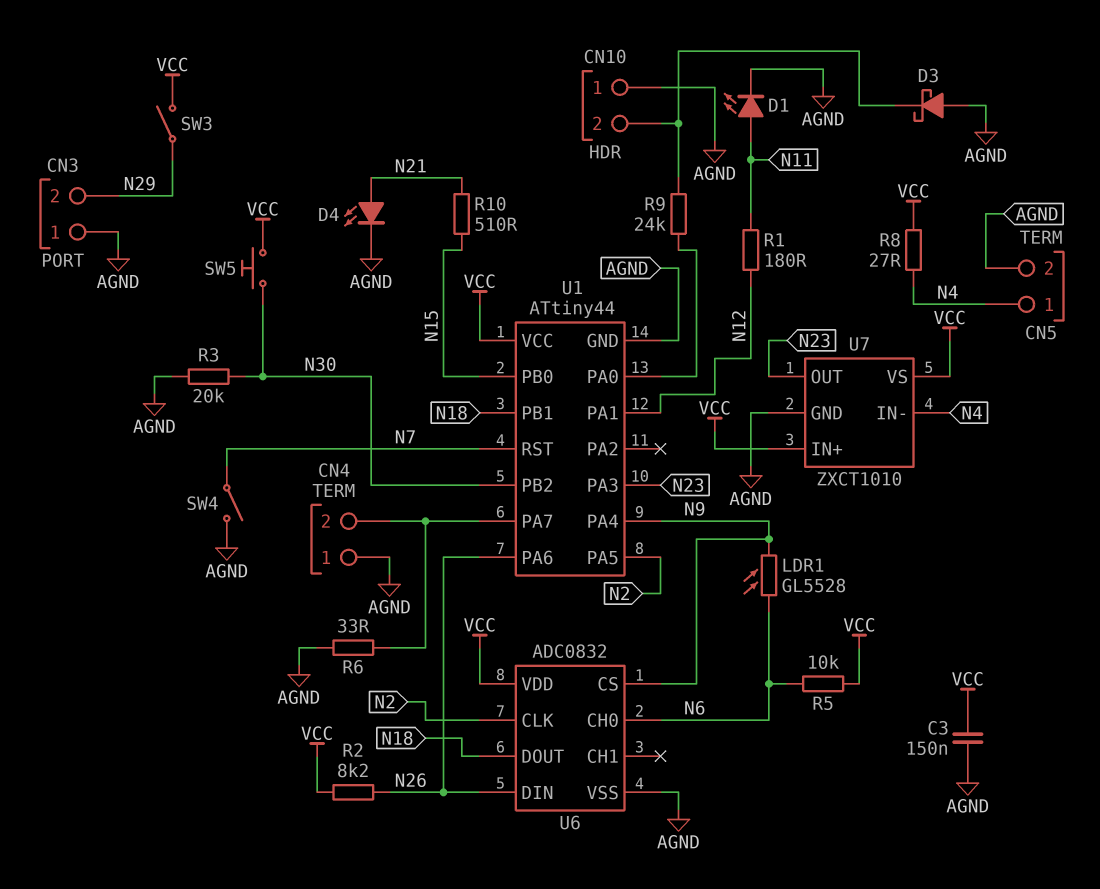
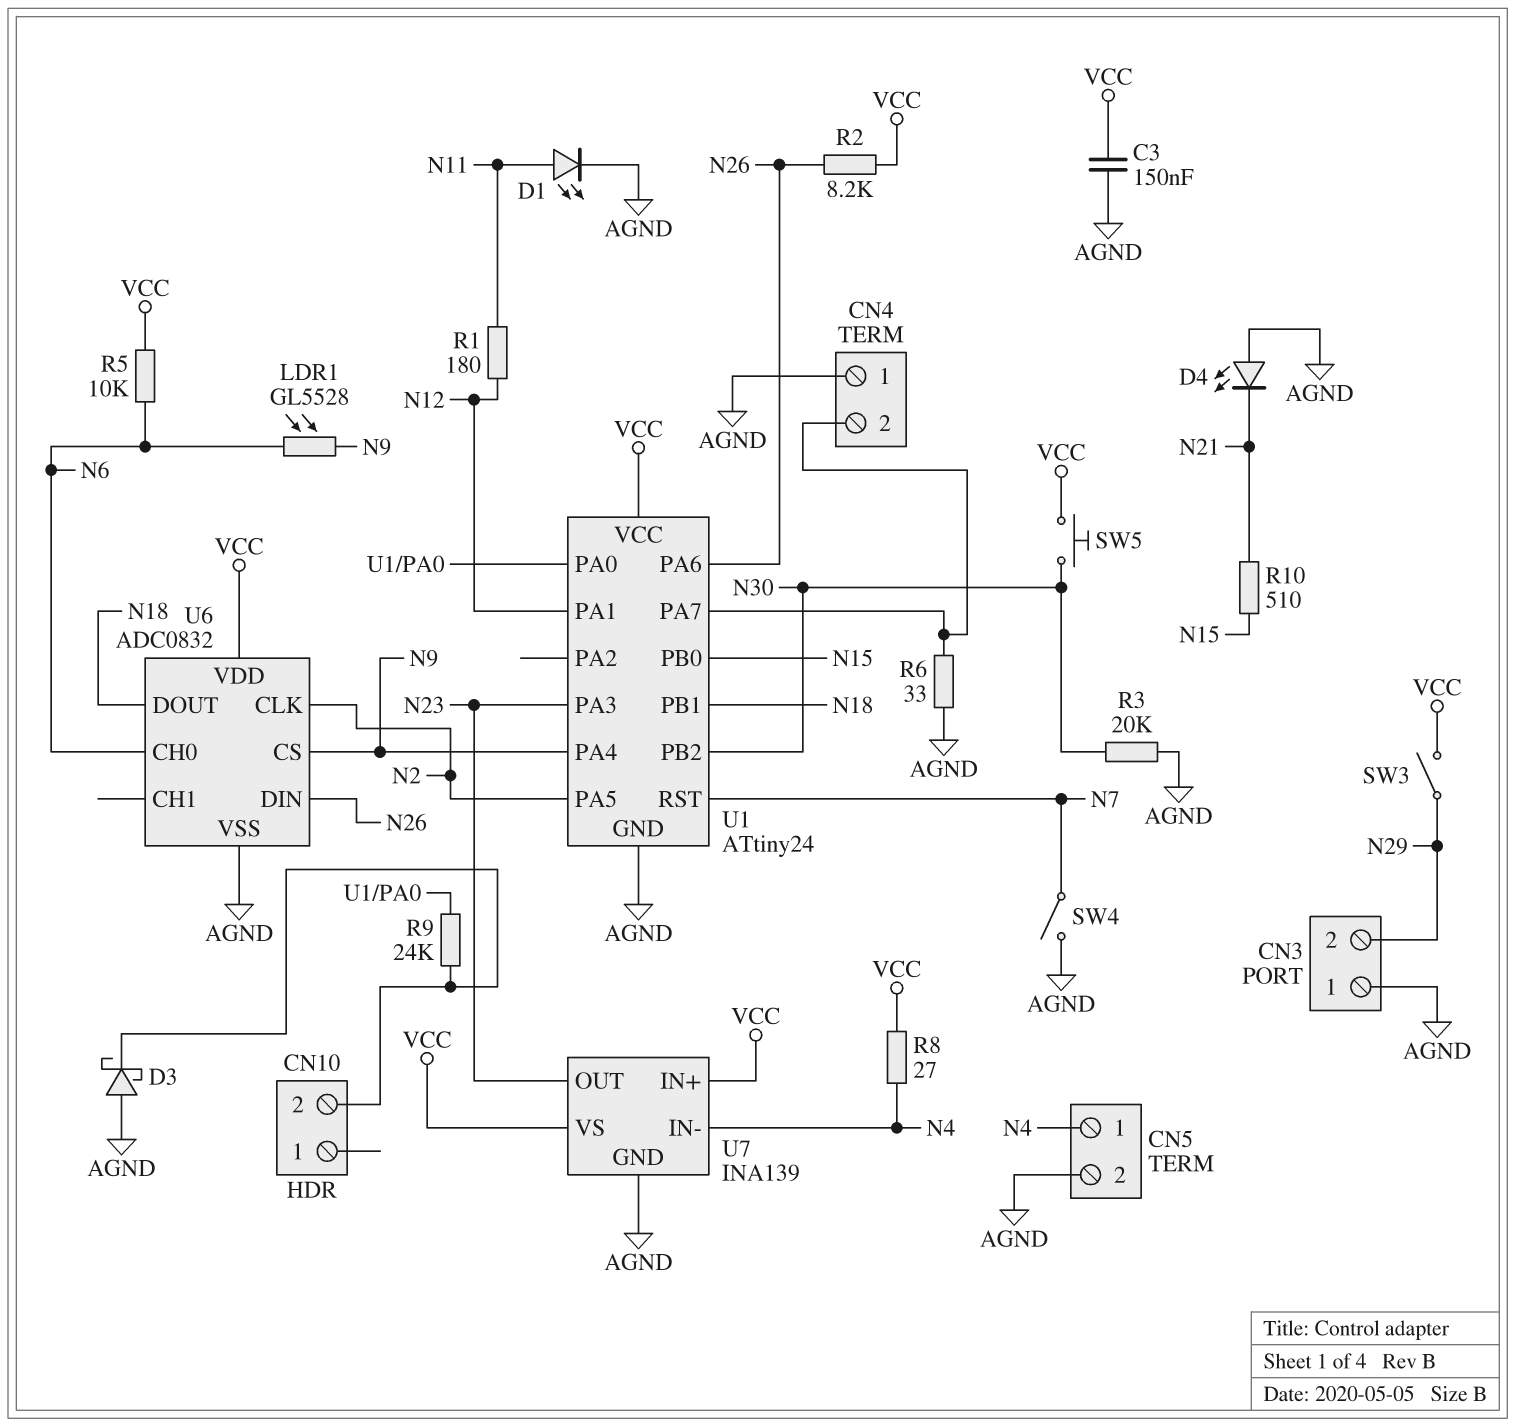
CN10 pin 1: AGND -> none
D4: LED (A N21, K AGND) -> LED (A AGND, K N21)
U1: ATtiny44 -> ATtiny24
U7: ZXCT1010 -> INA139

